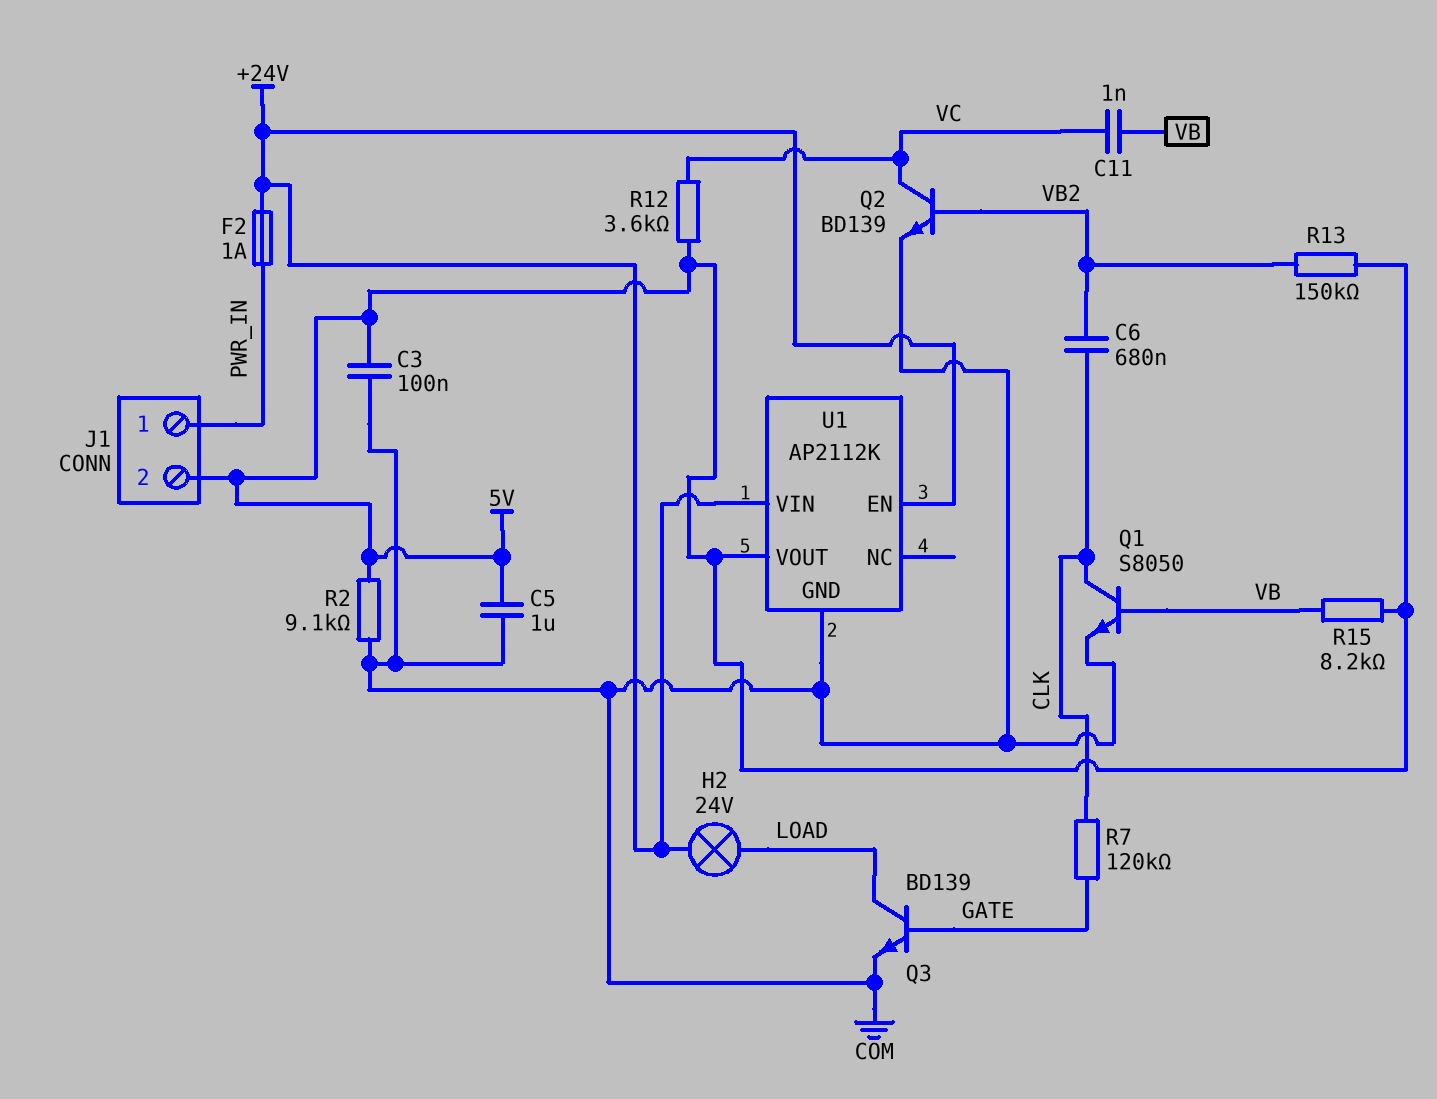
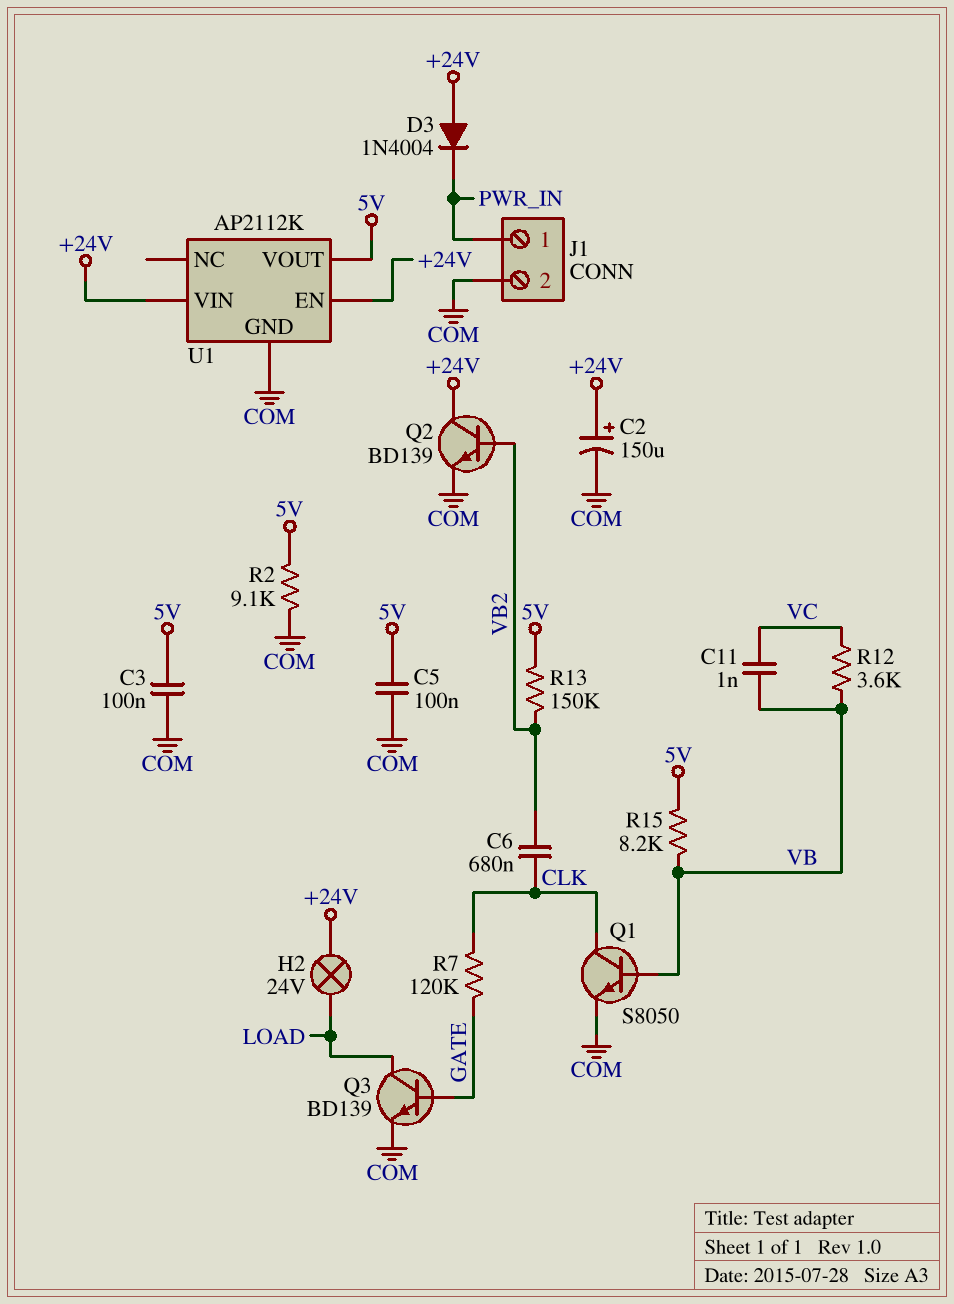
C2: none -> 150uF (plus +24V, minus COM)
C5: 1uF (5V, COM) -> 100nF (5V, COM)
D3: none -> diode 1N4004 (A +24V, K PWR_IN)
F2: 1A (+24V, PWR_IN) -> none
J1 pin 2: 5V -> COM
Q2: NPN BD139 (B VB2, C VC, E COM) -> NPN BD139 (B VB2, C +24V, E COM)
R12: 3.6k (5V, VC) -> 3.6k (VB, VC)

